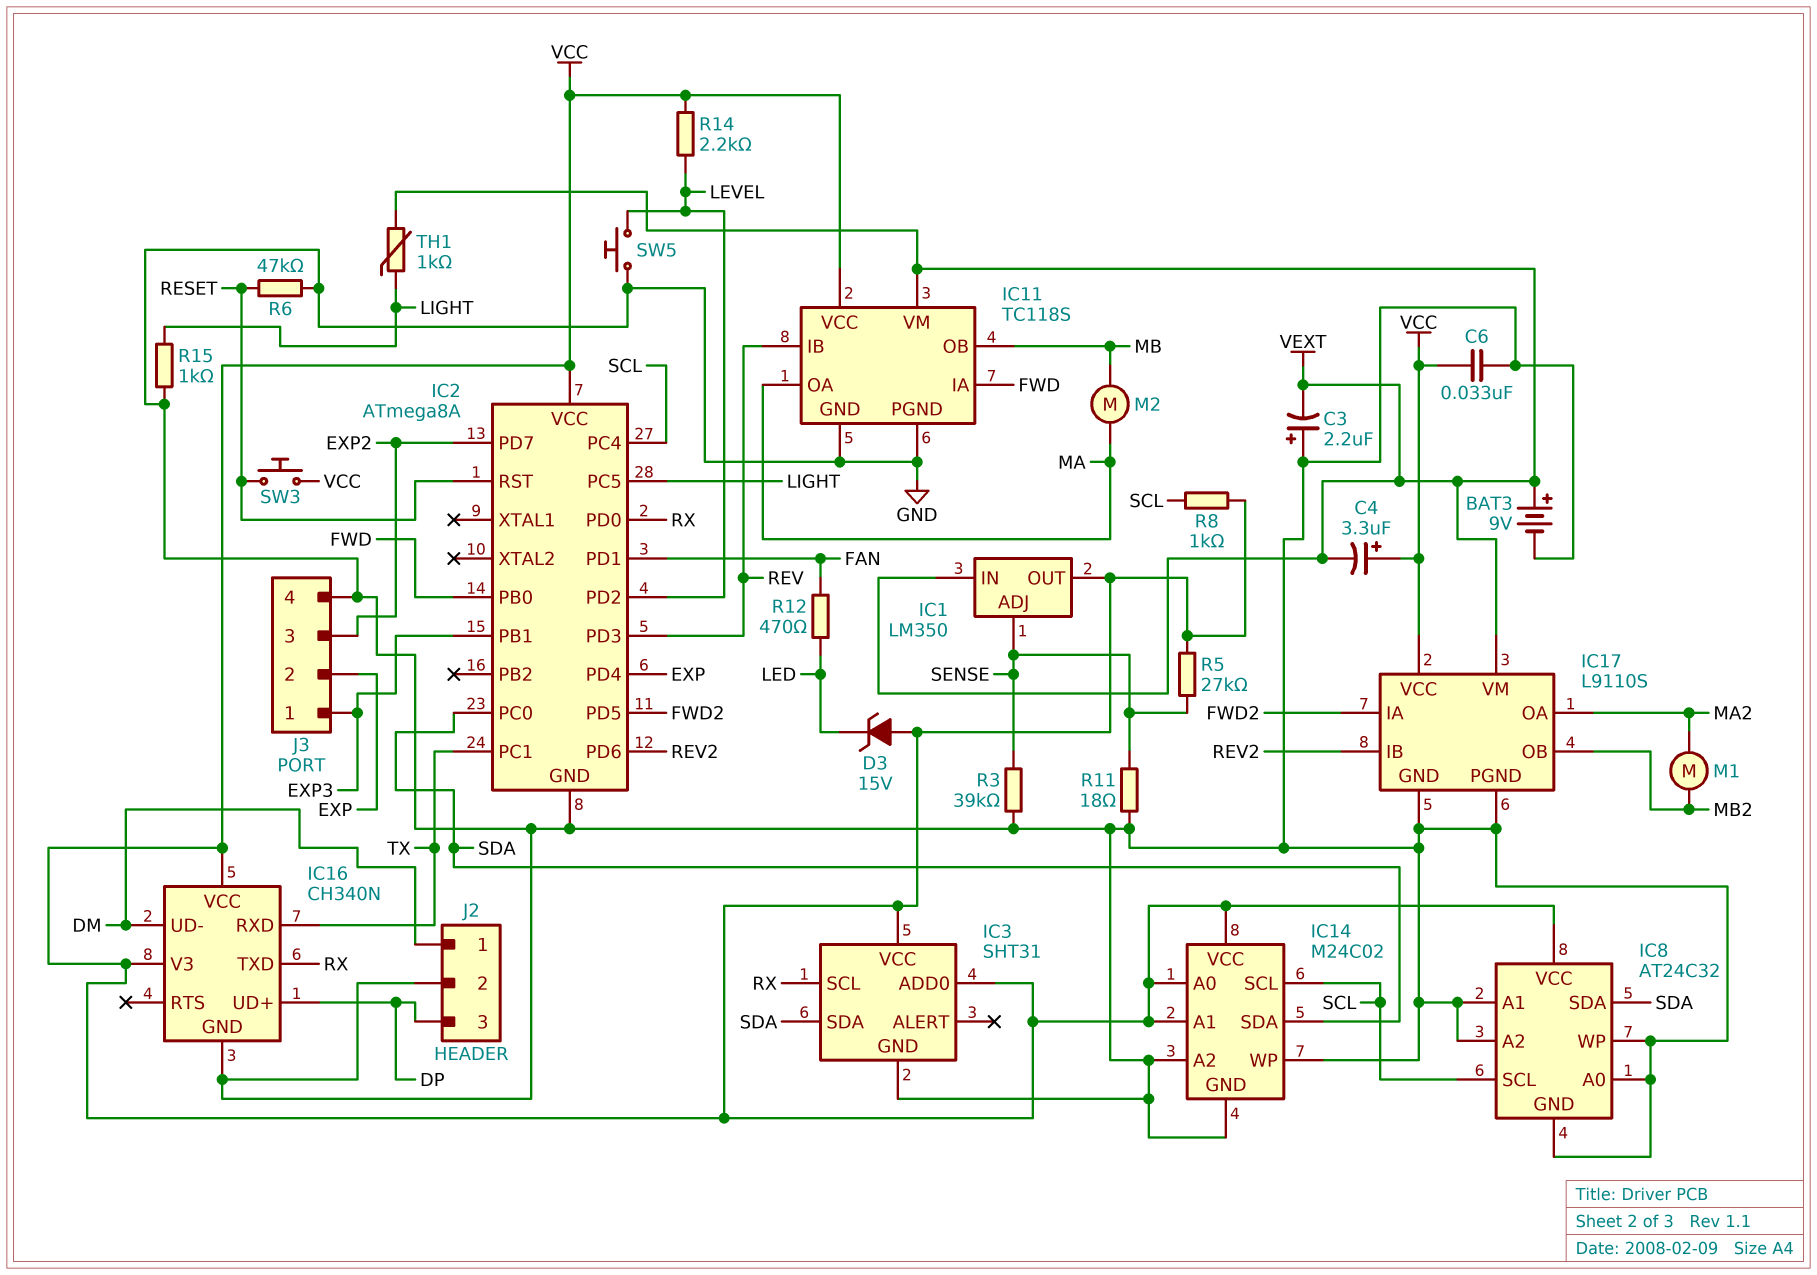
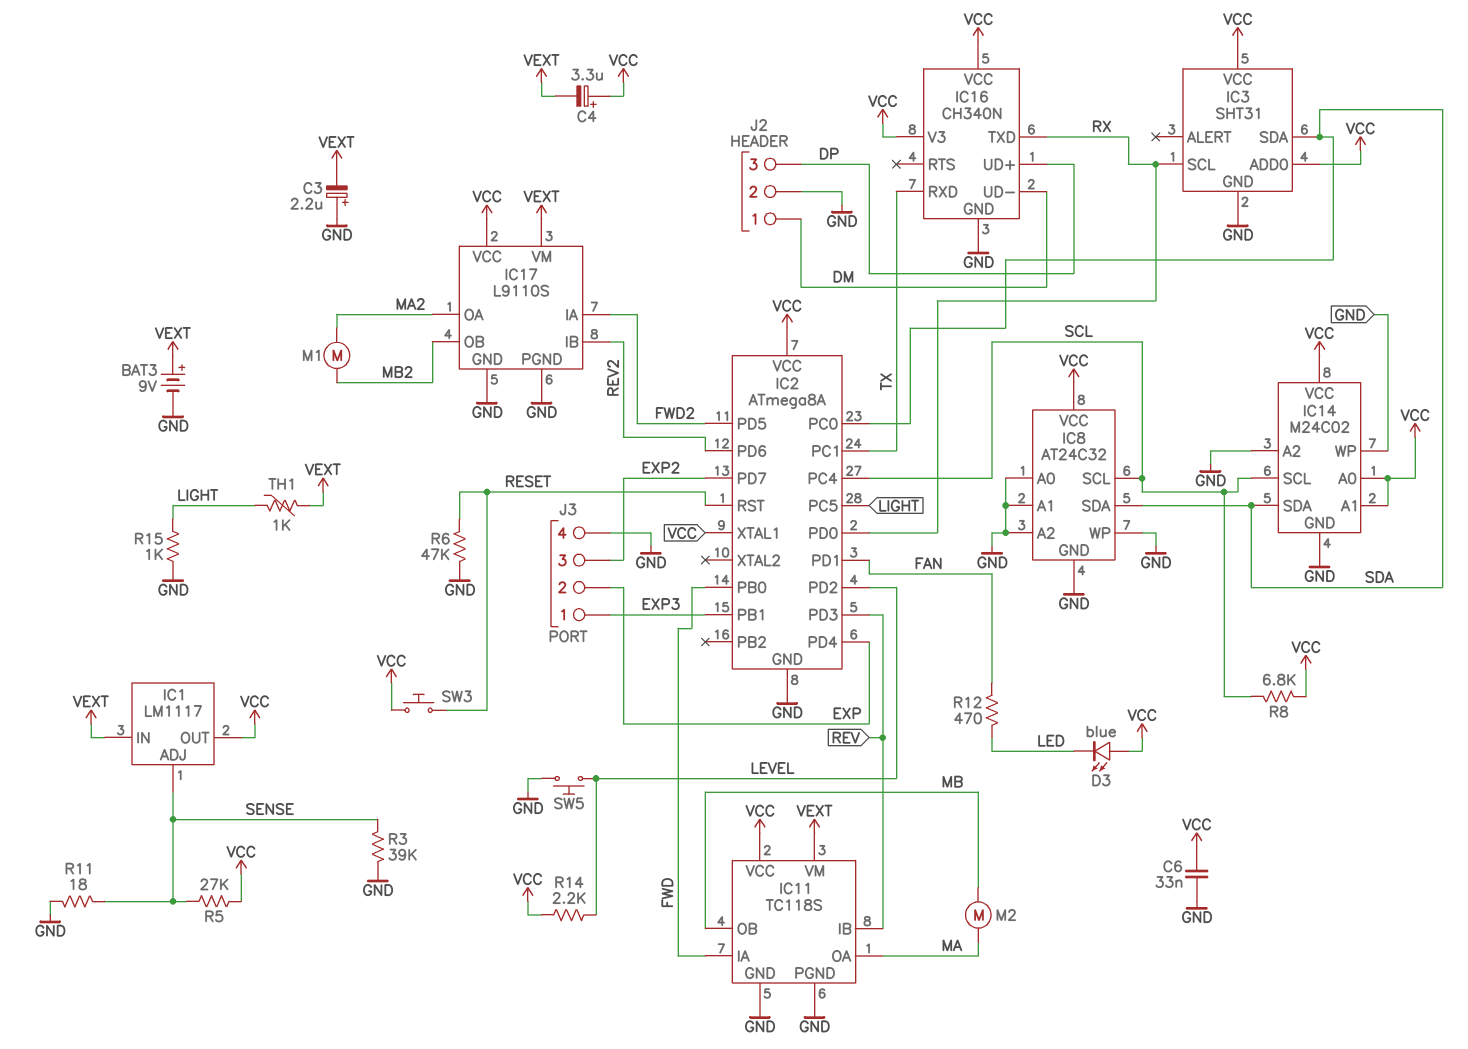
D3: zener 15V (A VCC, K LED) -> LED blue (A VCC, K LED)
IC1: LM350 -> LM1117
IC2 pin XTAL1: none -> VCC
R8: 1k (SCL, VCC) -> 6.8k (SCL, VCC)

